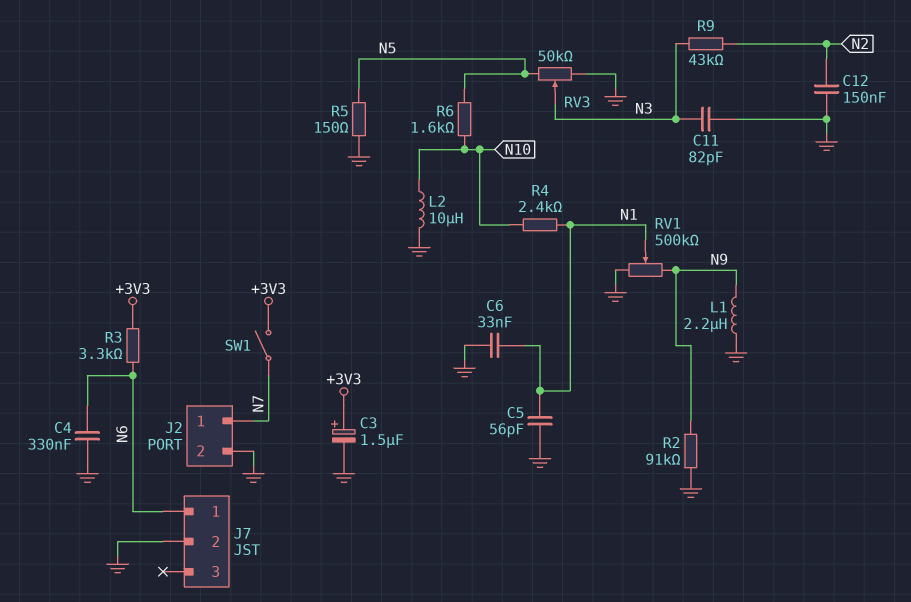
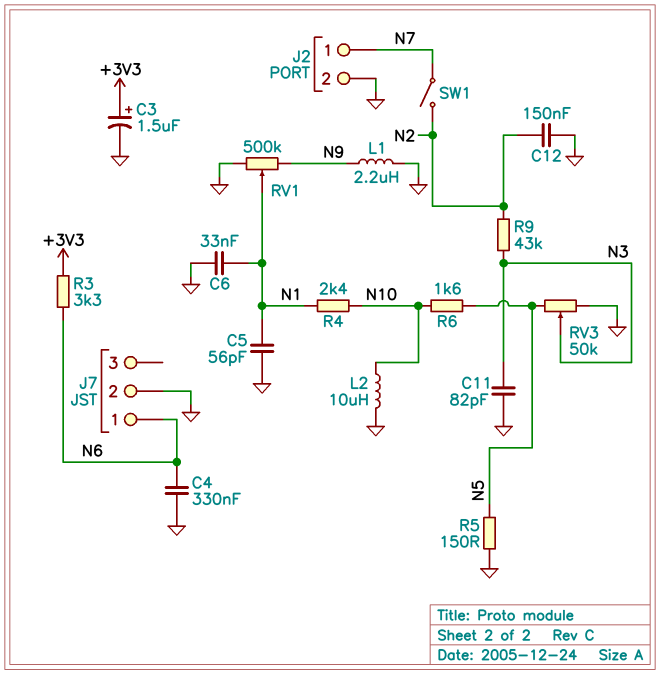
R2: 91k (GND, N9) -> none
SW1: switch (+3V3, N7) -> switch (N2, N7)

